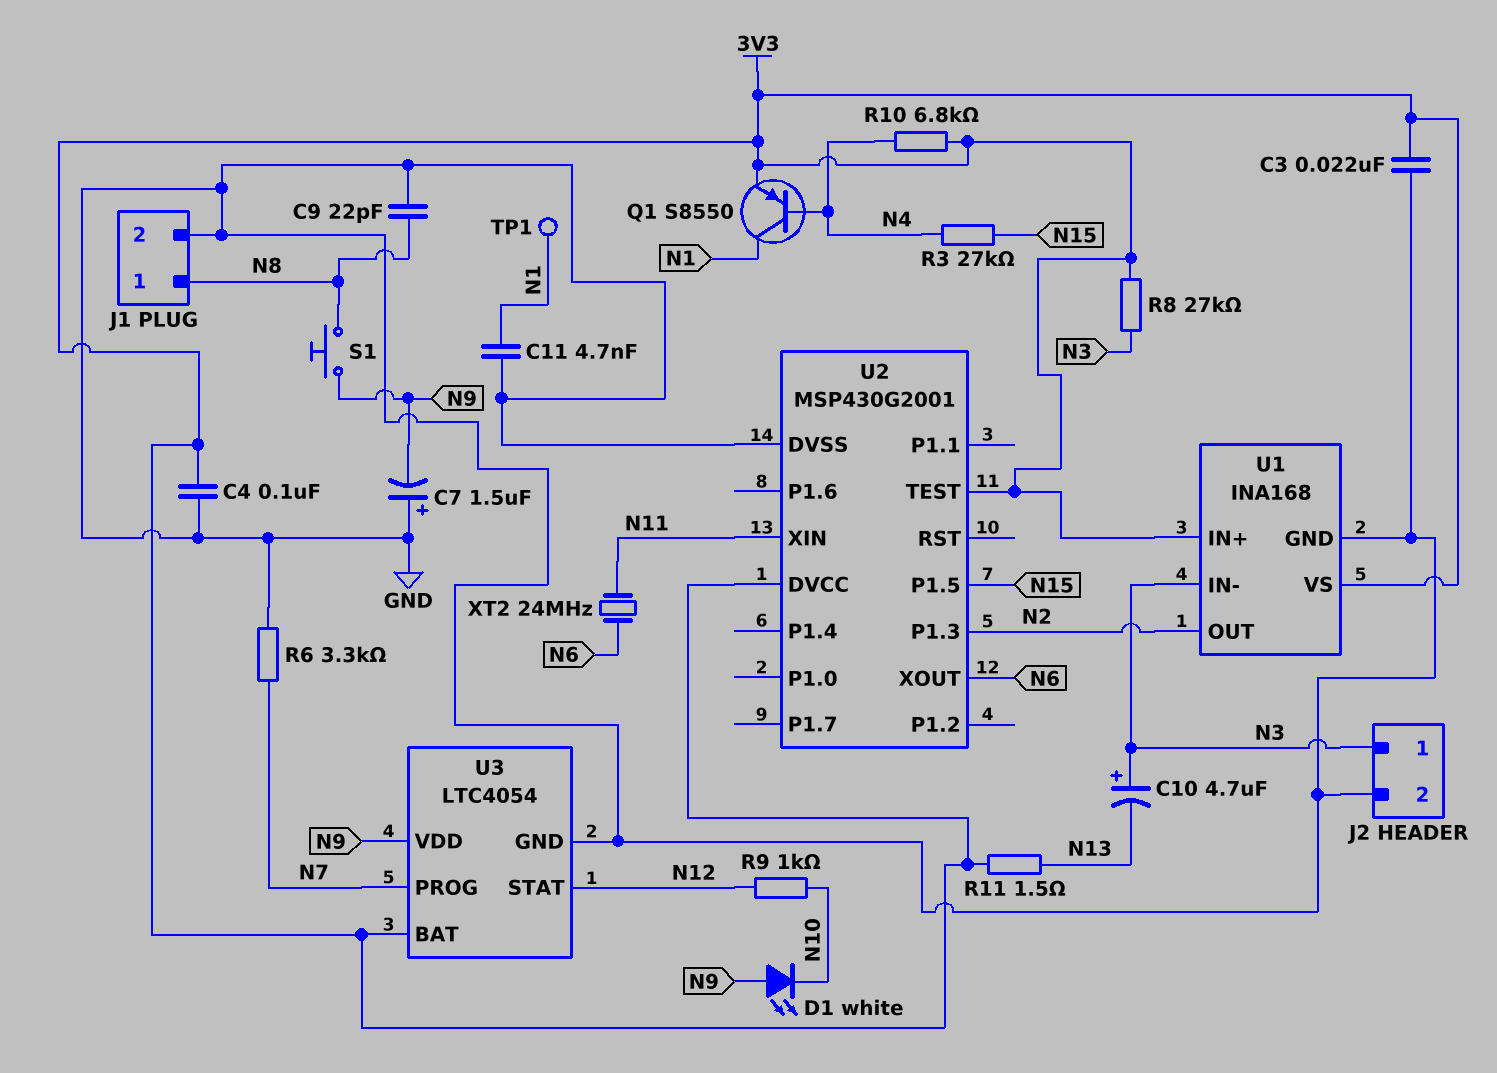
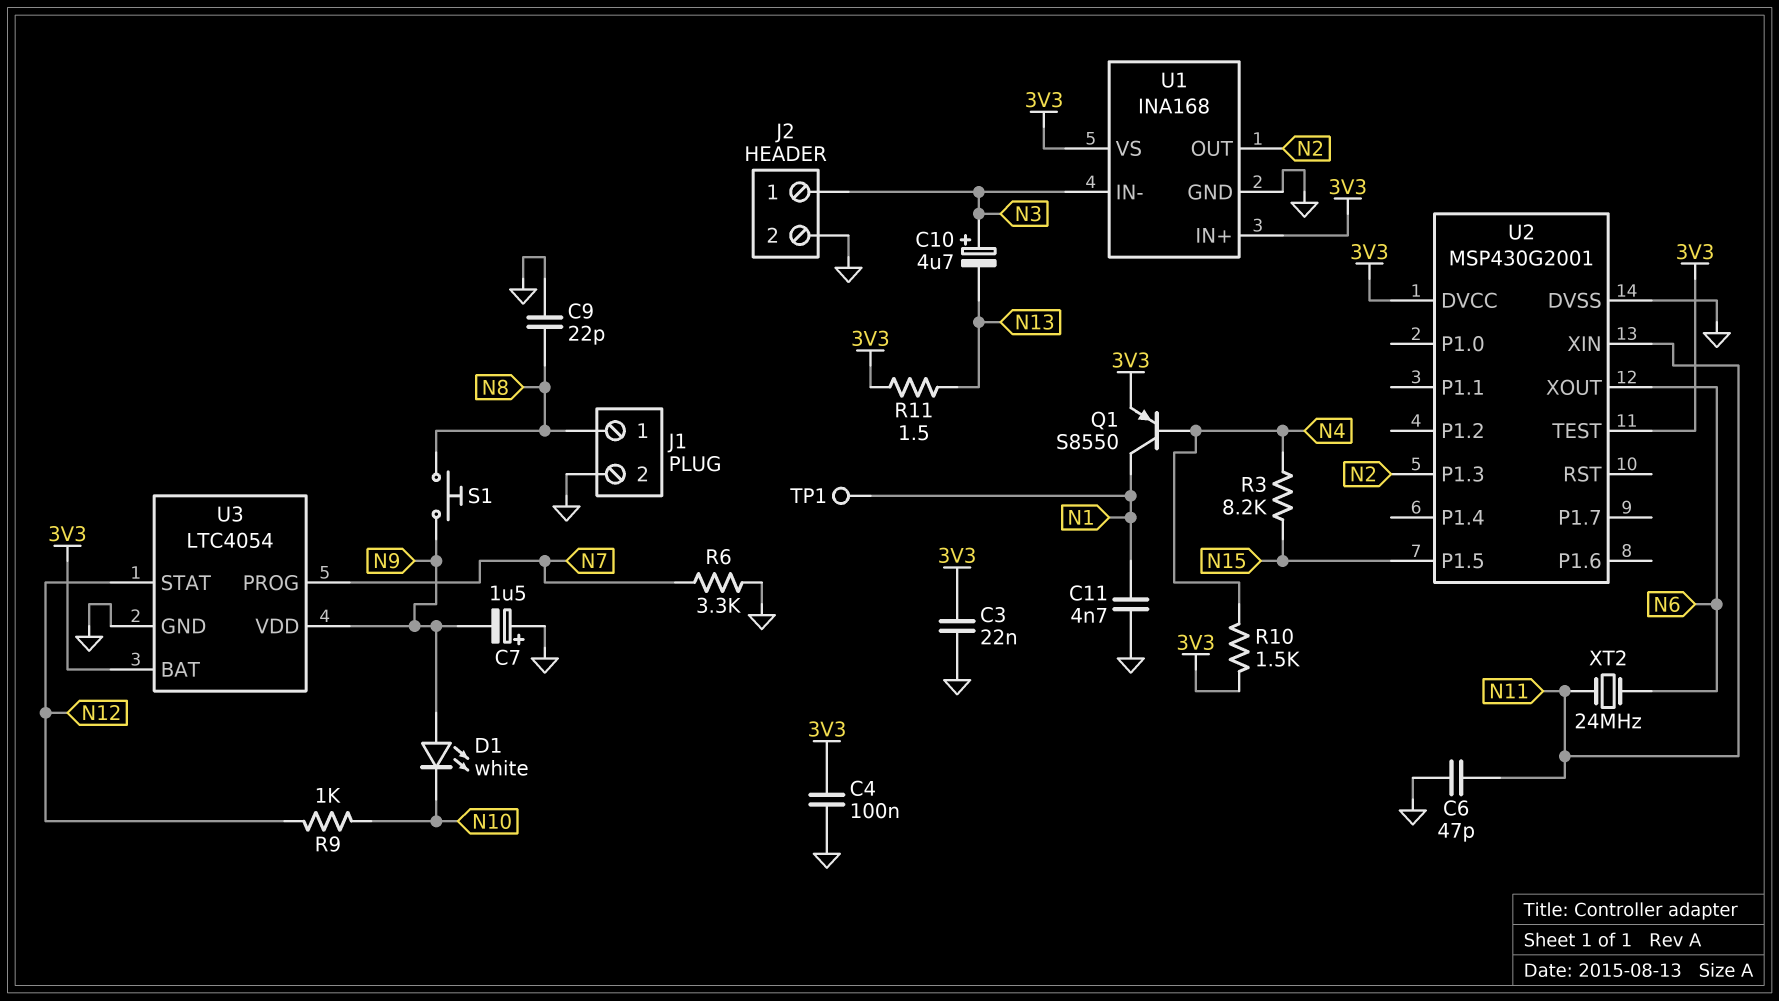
C6: none -> 47pF (GND, N11)
R3: 27k (N4, N15) -> 8.2k (N4, N15)
R8: 27k (3V3, N3) -> none
R10: 6.8k (3V3, N4) -> 1.5k (3V3, N4)

